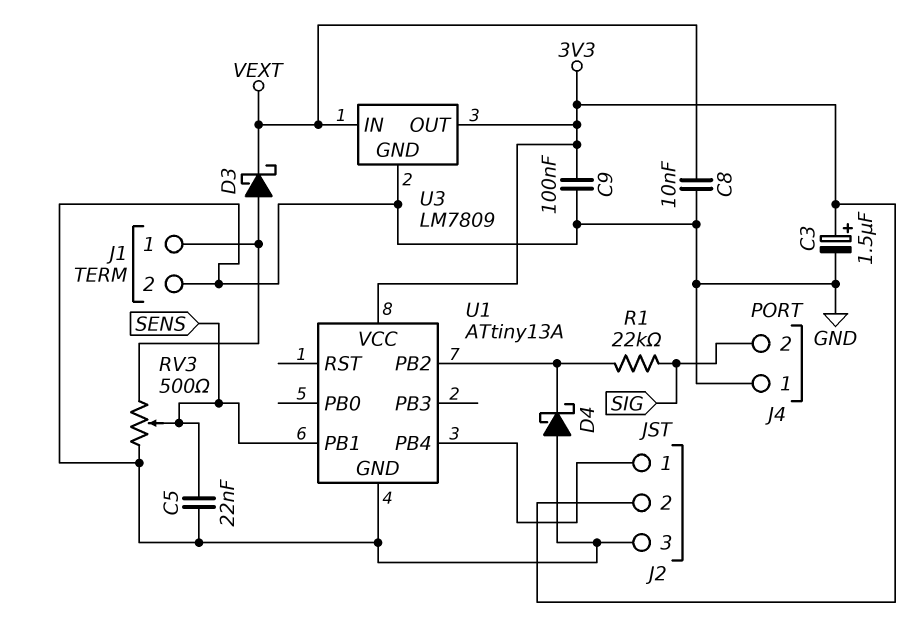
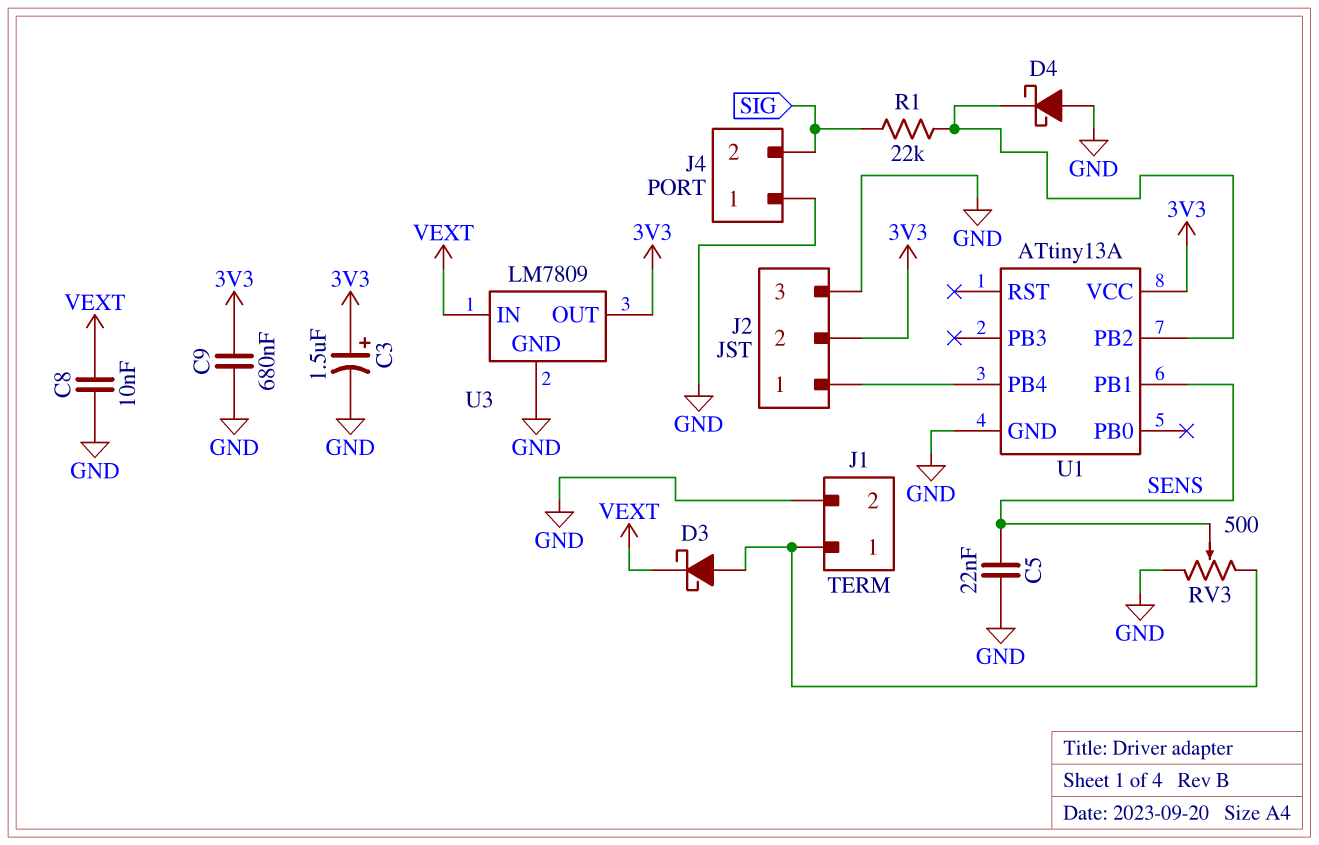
C9: 100nF (3V3, GND) -> 680nF (3V3, GND)

